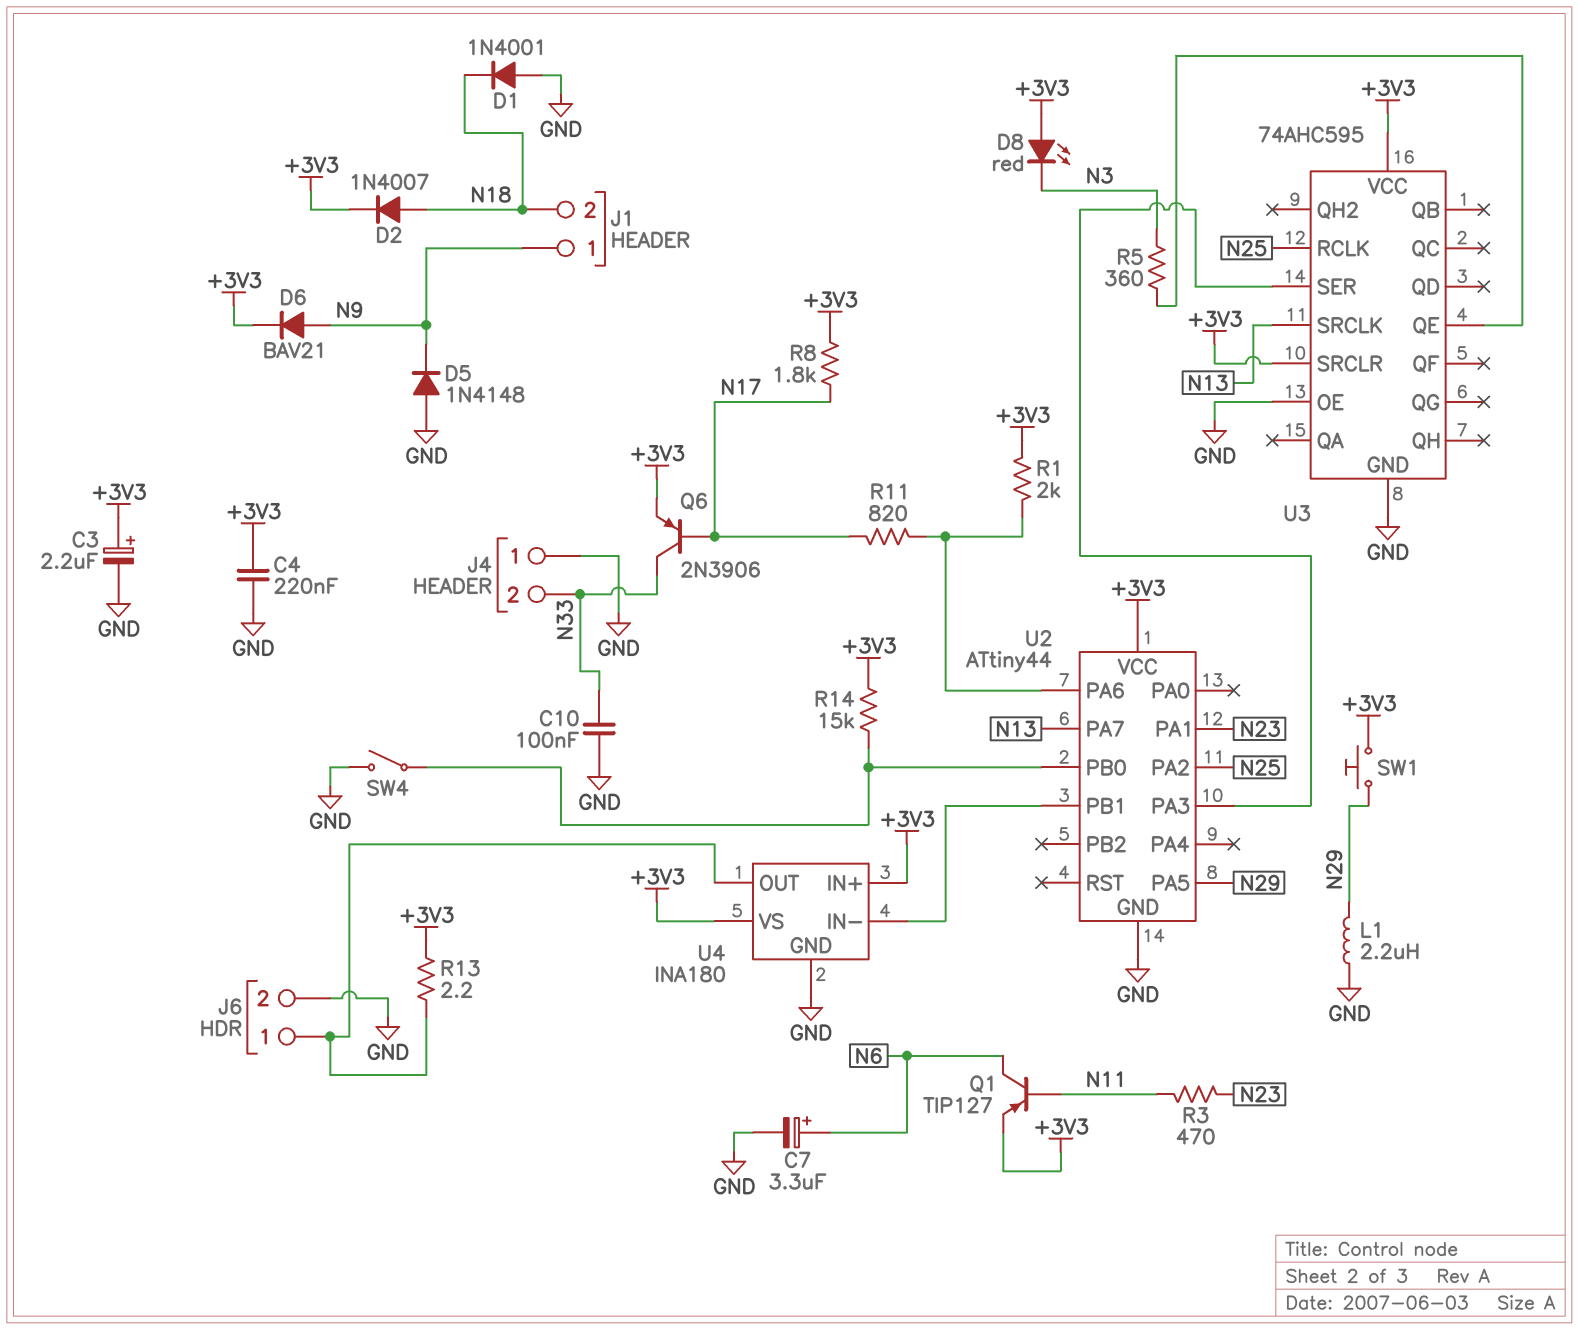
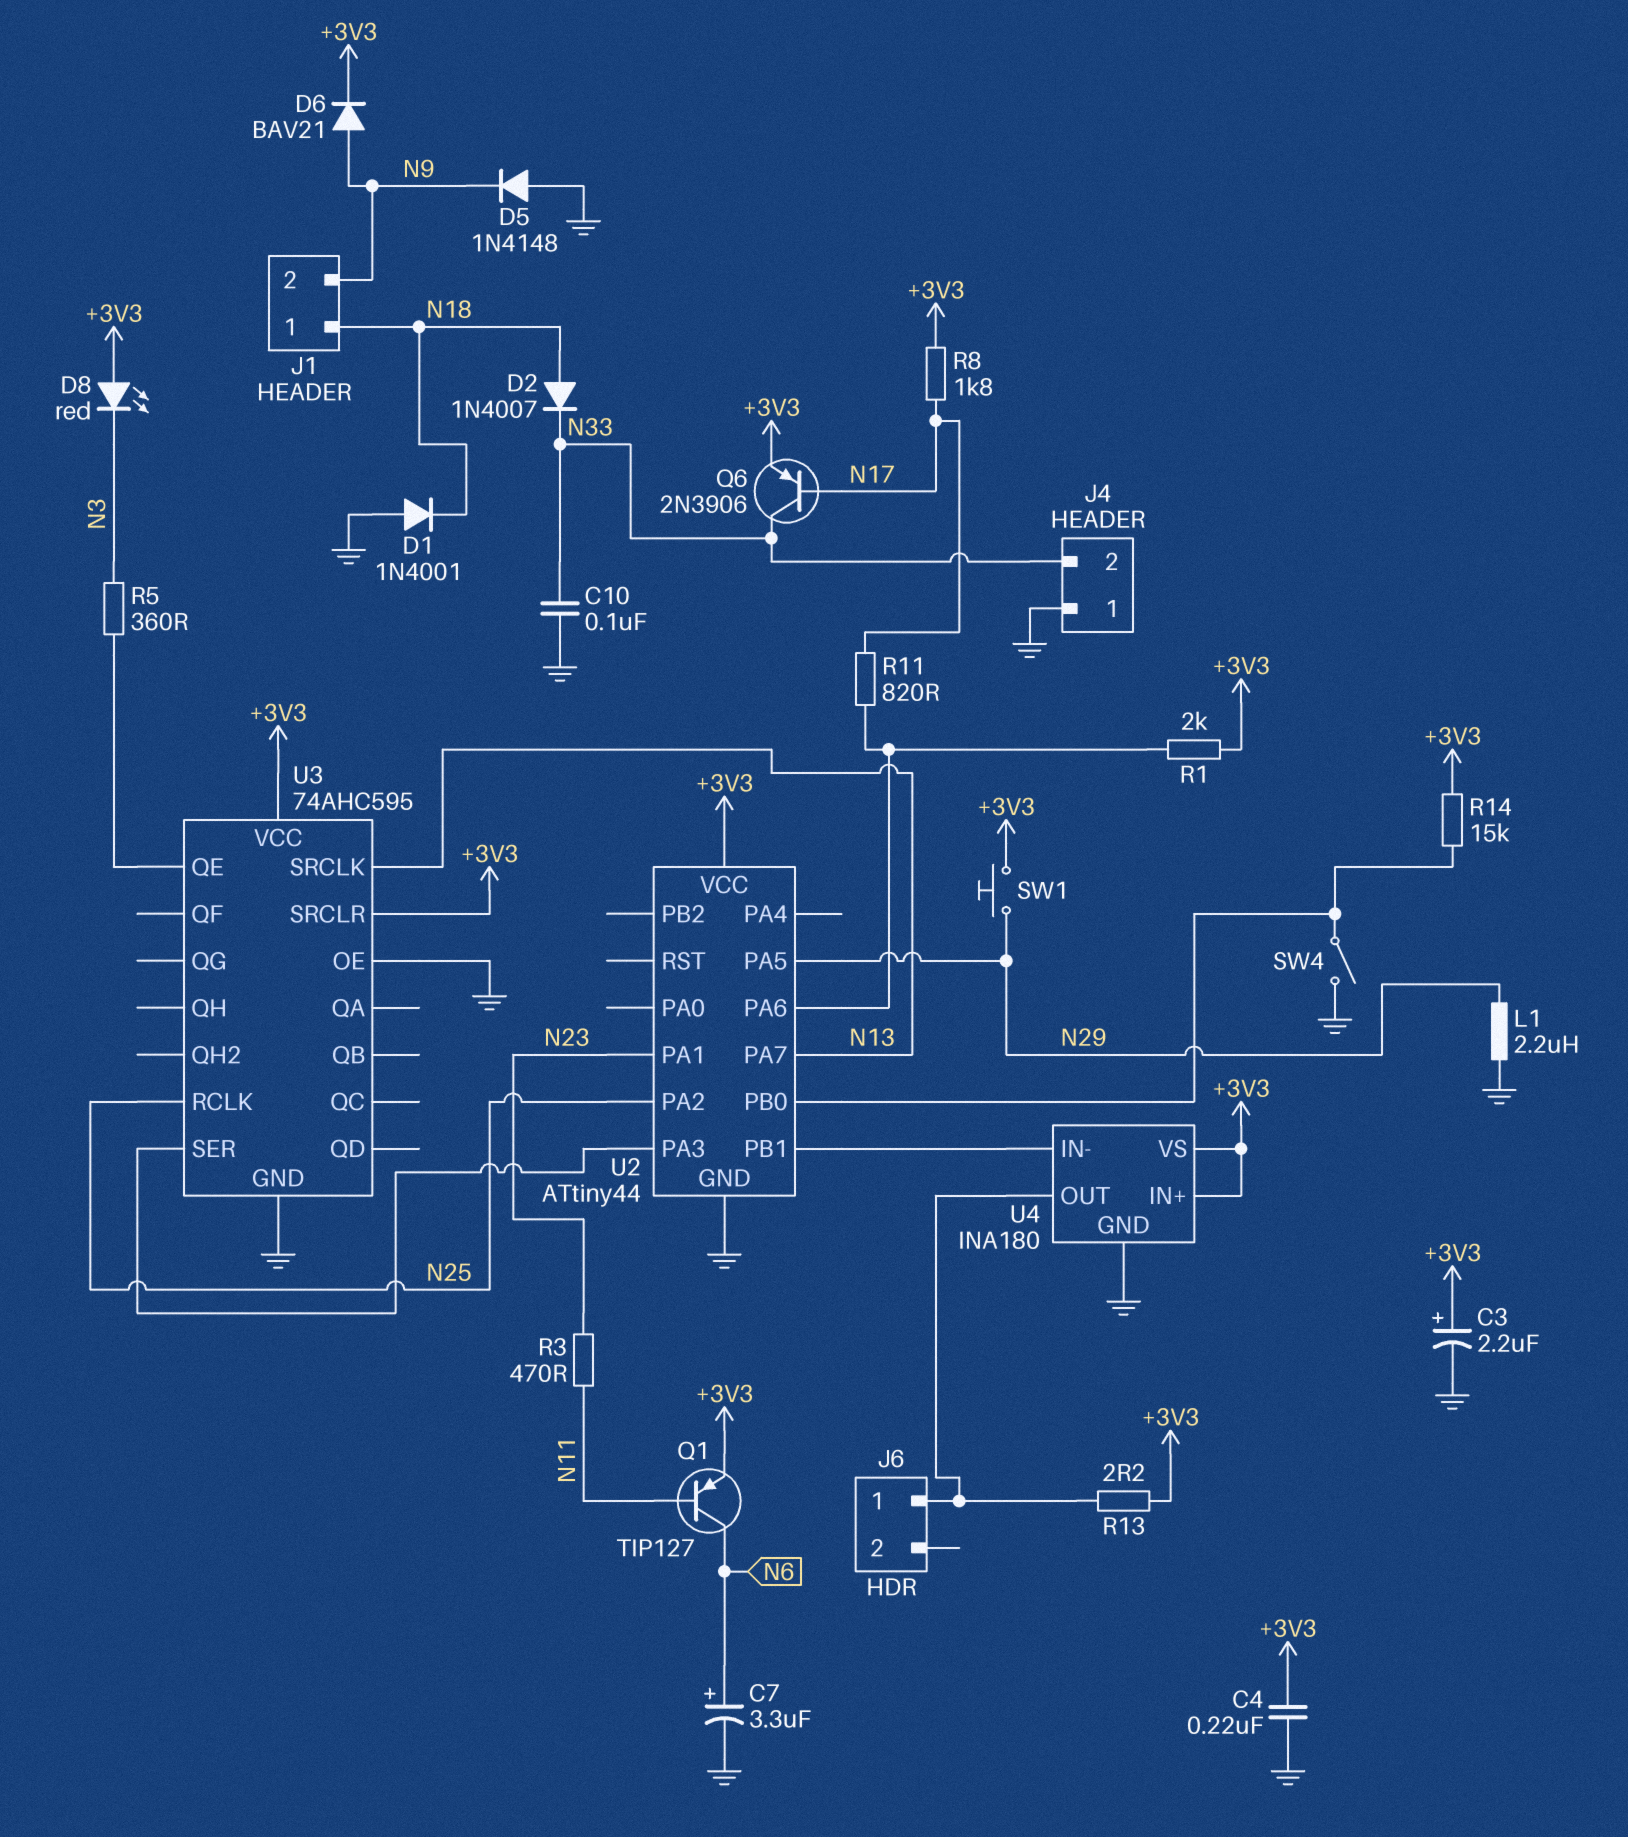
D2: diode 1N4007 (A N18, K +3V3) -> diode 1N4007 (A N18, K N33)
J1 pin 1: N9 -> N18
J1 pin 2: N18 -> N9
J6 pin 2: GND -> none

